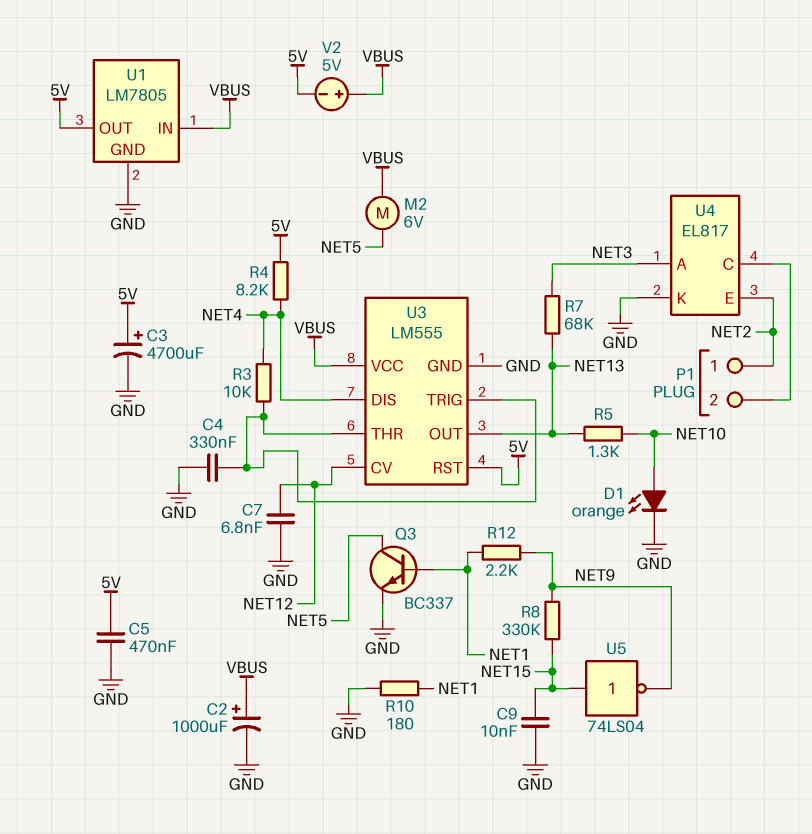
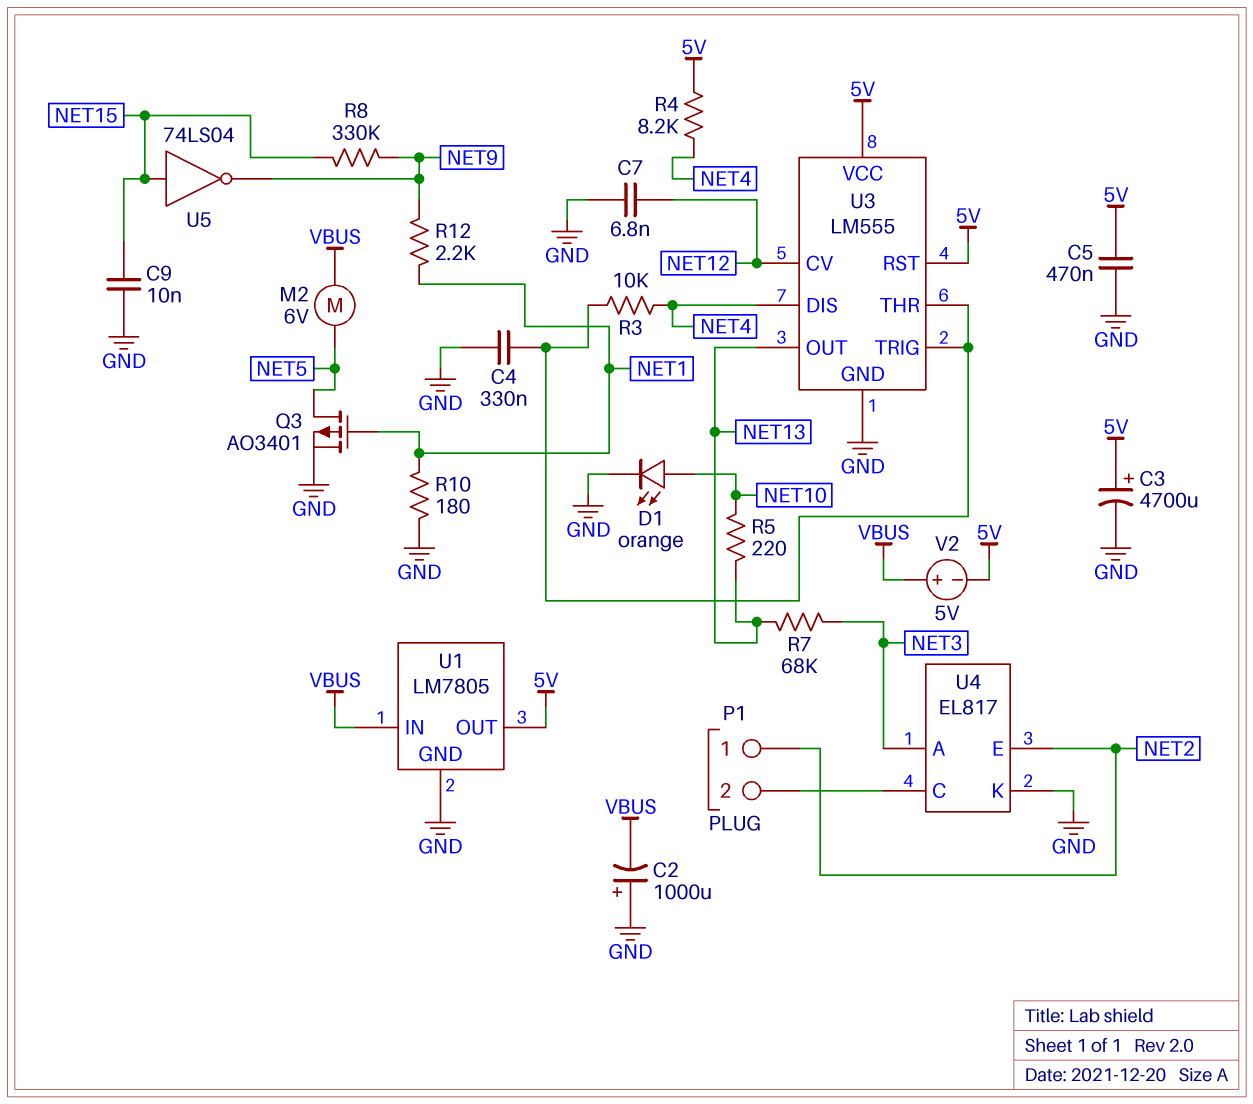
C2: 1000uF (plus VBUS, minus GND) -> 1000uF (plus GND, minus VBUS)
Q3: NPN BC337 (B NET1, C NET5, E GND) -> PMOS AO3401 (G NET1, D NET5, S GND)
R5: 1.3k (NET10, NET13) -> 220 (NET10, NET13)
U3 pin VCC: VBUS -> 5V

